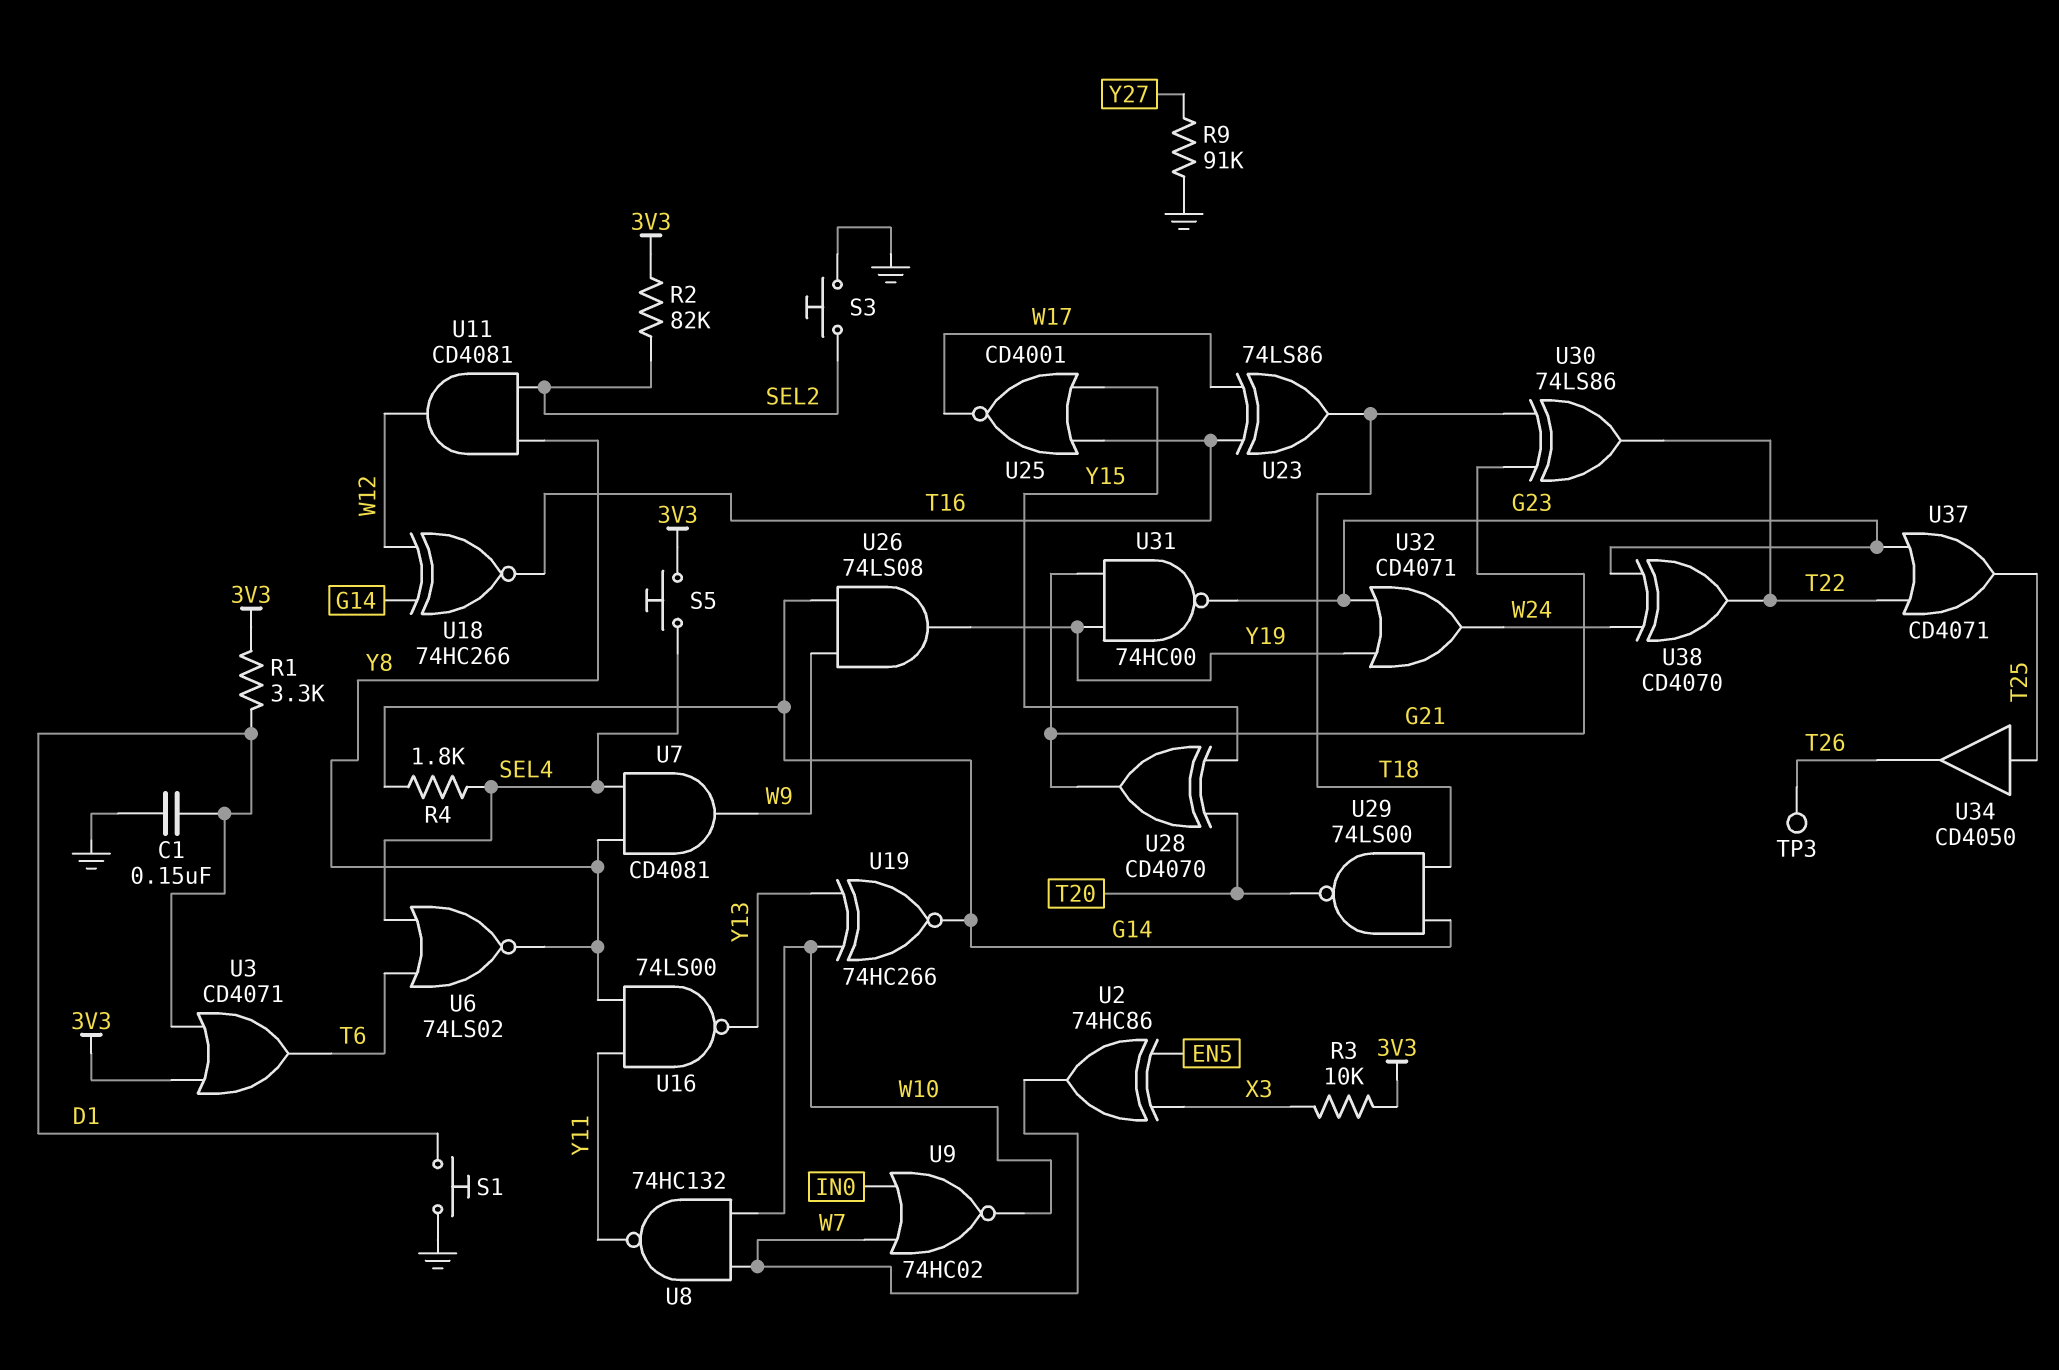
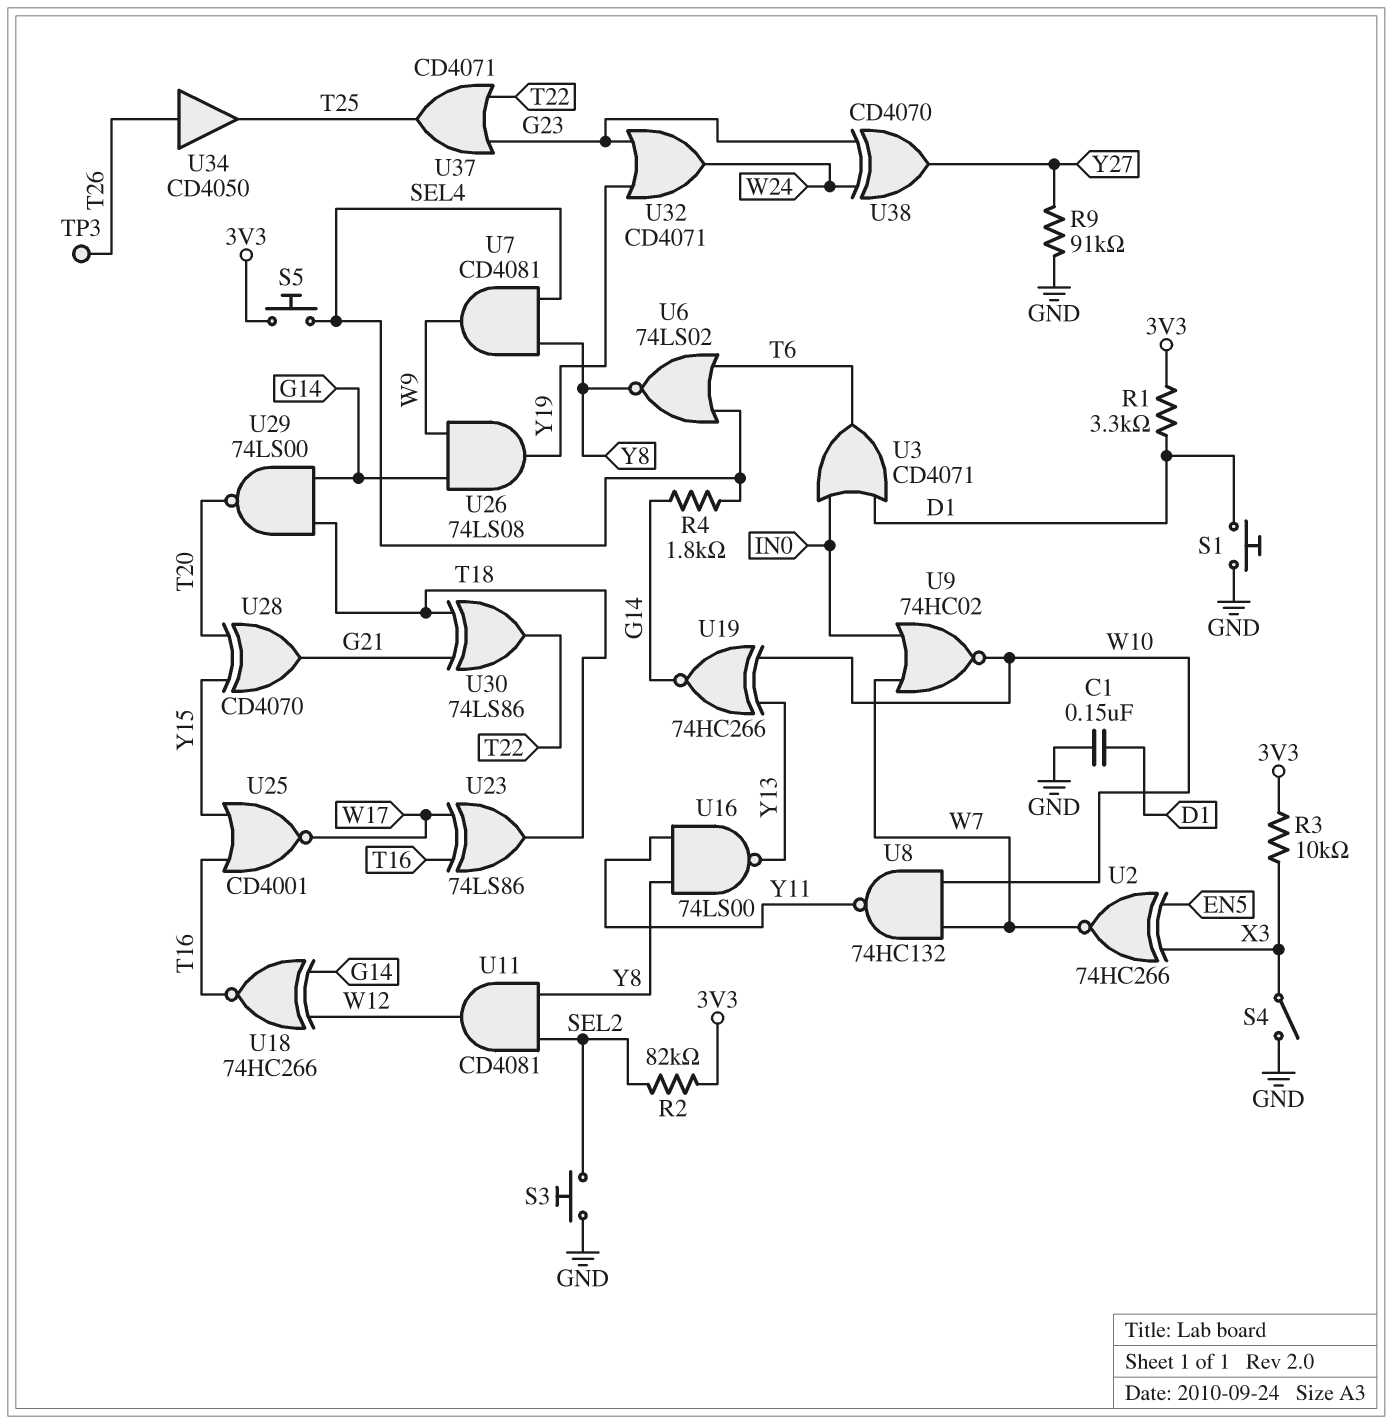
S4: none -> switch (GND, X3)
U2: XOR 74HC86 (in EN5, in X3, out W7) -> XNOR 74HC266 (in EN5, in X3, out W7)
U3: OR CD4071 (in 3V3, in D1, out T6) -> OR CD4071 (in D1, in IN0, out T6)
U31: NAND 74HC00 (in G21, in Y19, out G23) -> none
U34: buffer CD4050 (in T25, out T26) -> buffer CD4050 (in T26, out T25)
U38: XOR CD4070 (in G23, in W24, out T22) -> XOR CD4070 (in G23, in W24, out Y27)

